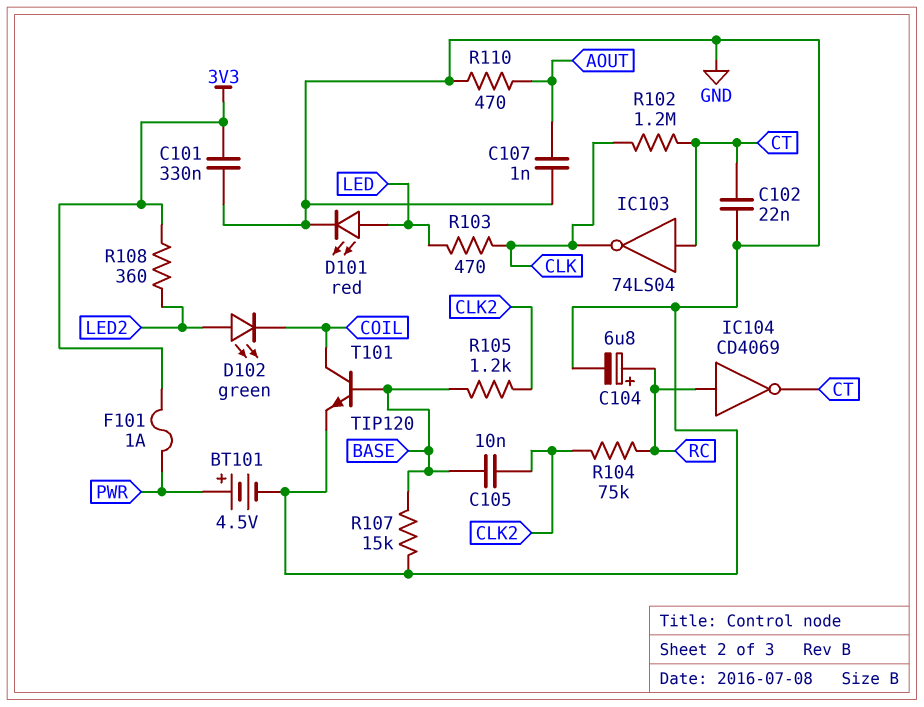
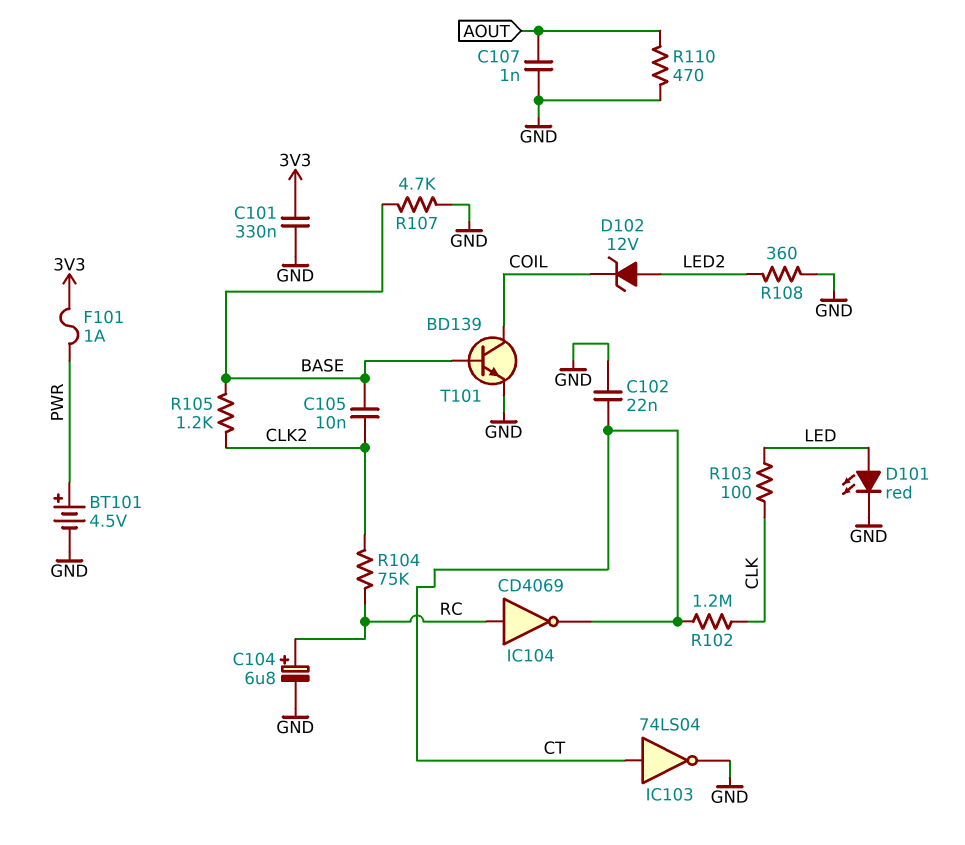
D102: LED green (A LED2, K COIL) -> zener 12V (A LED2, K COIL)
IC103: NOT 74LS04 (in CT, out CLK) -> NOT 74LS04 (in CT, out GND)
R103: 470 (CLK, LED) -> 100 (CLK, LED)
R107: 15k (BASE, GND) -> 4.7k (BASE, GND)
R108: 360 (3V3, LED2) -> 360 (GND, LED2)
T101: NPN TIP120 (B BASE, C COIL, E GND) -> NPN BD139 (B BASE, C COIL, E GND)

